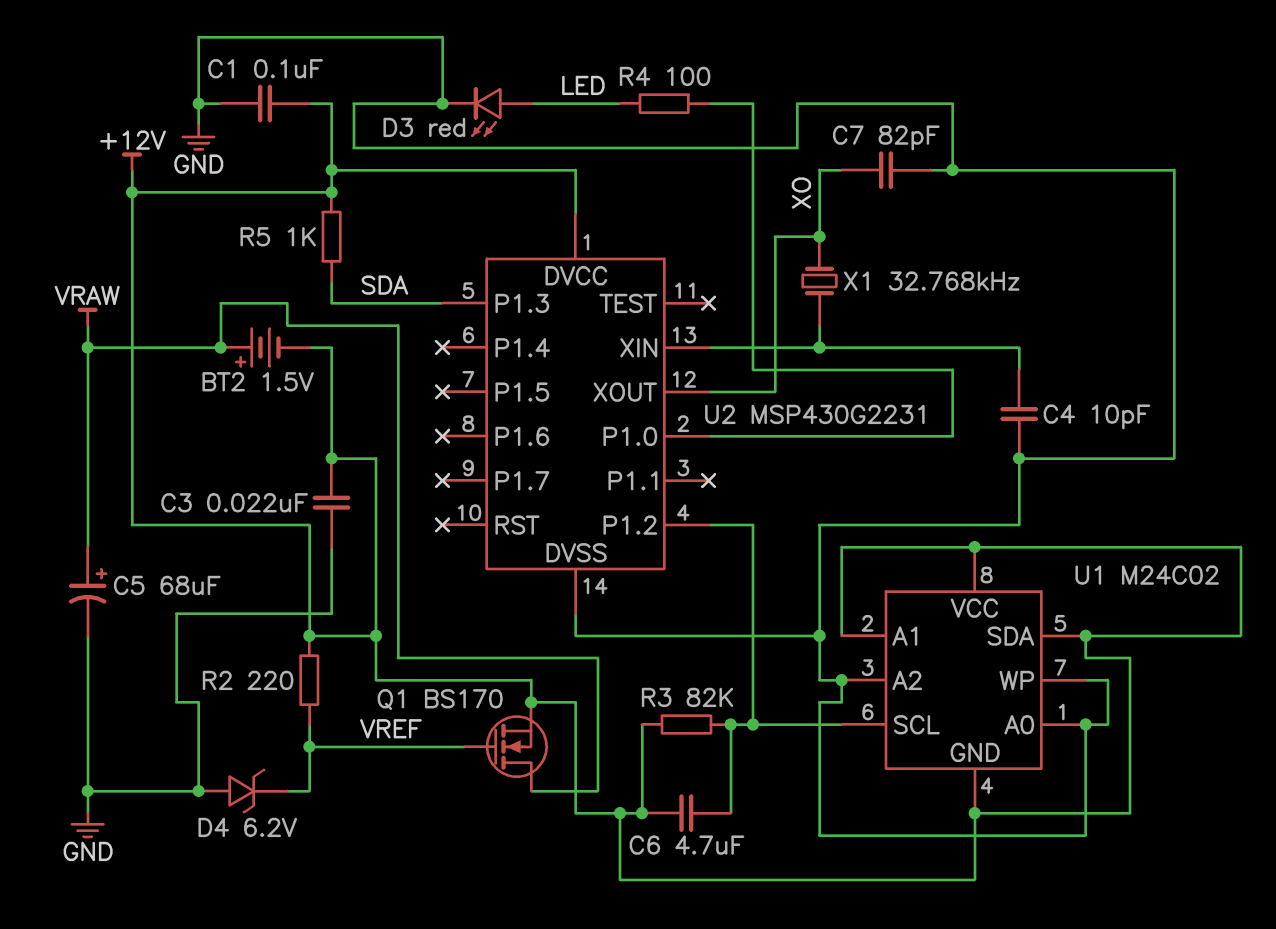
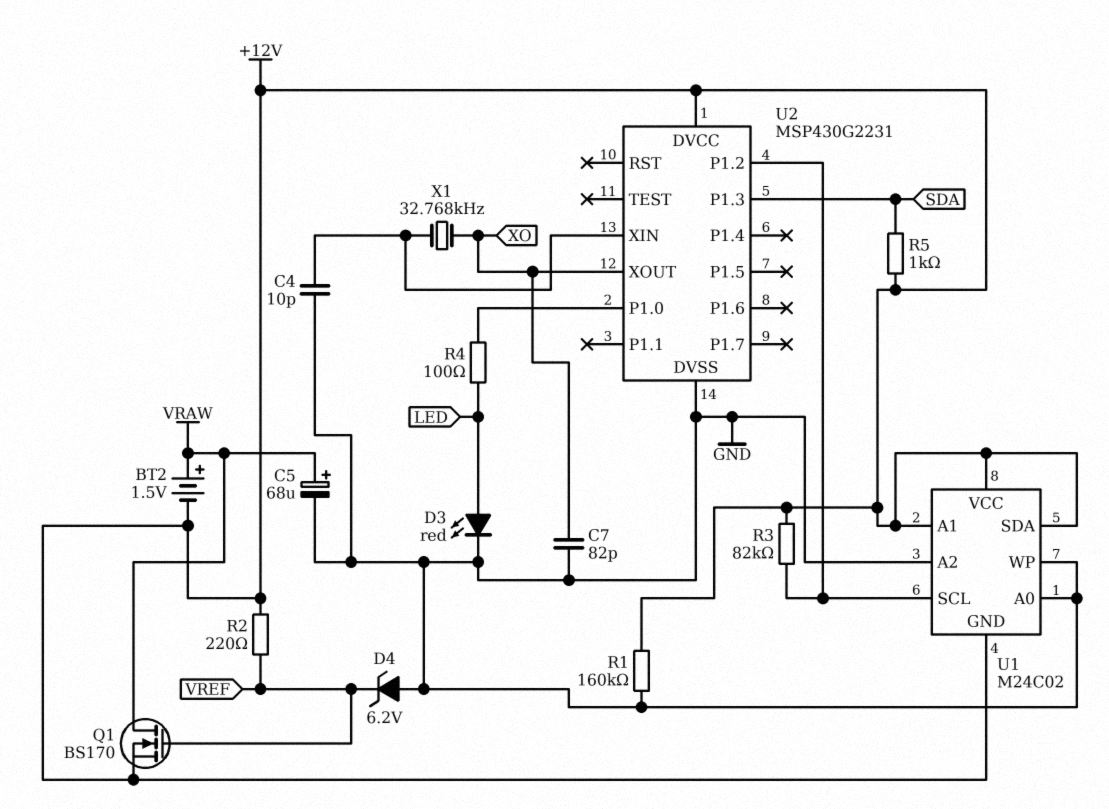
C1: 100nF (+12V, GND) -> none
C3: 22nF (+12V, GND) -> none
C6: 4.7uF (+12V, U1/SCL) -> none
R1: none -> 160k (+12V, GND)

